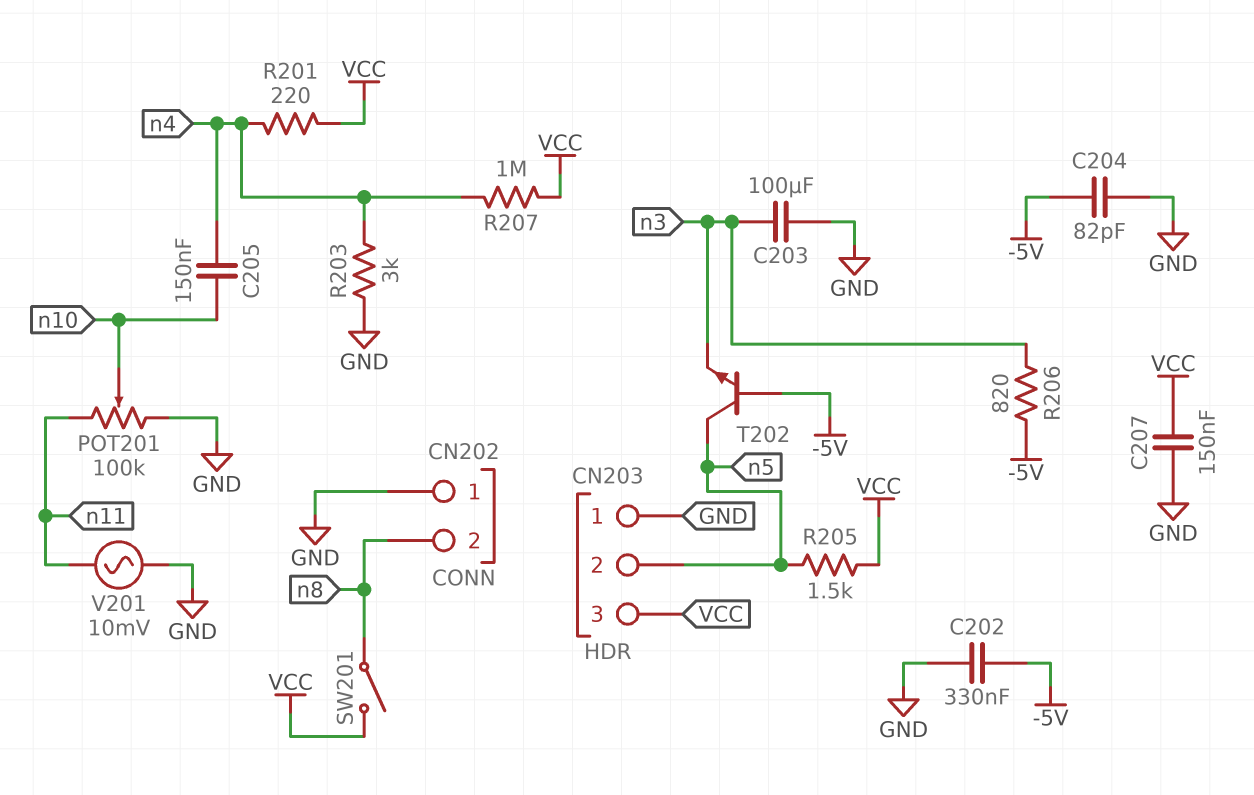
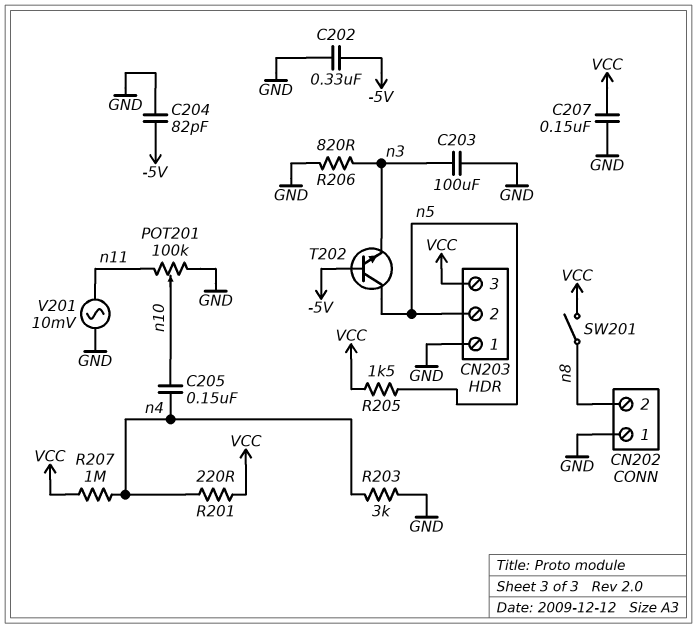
R206: 820 (-5V, n3) -> 820 (GND, n3)

